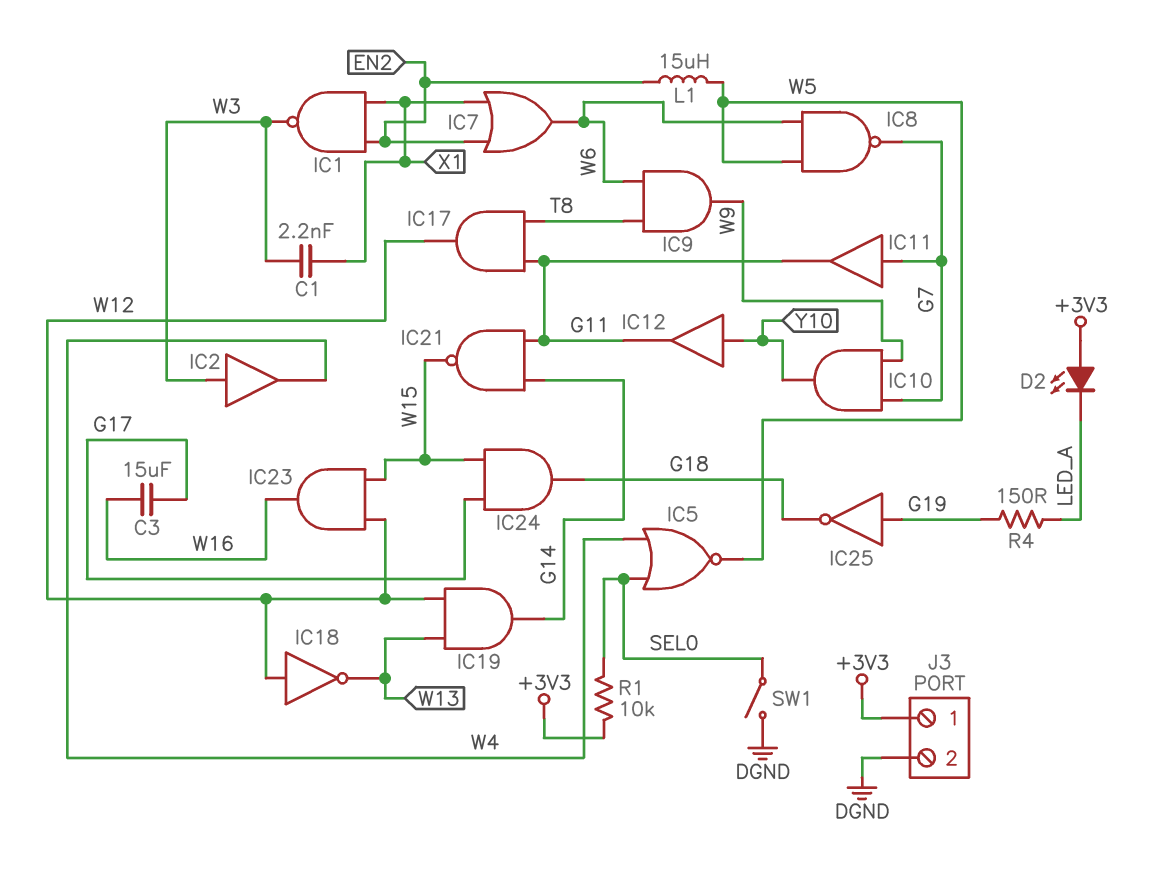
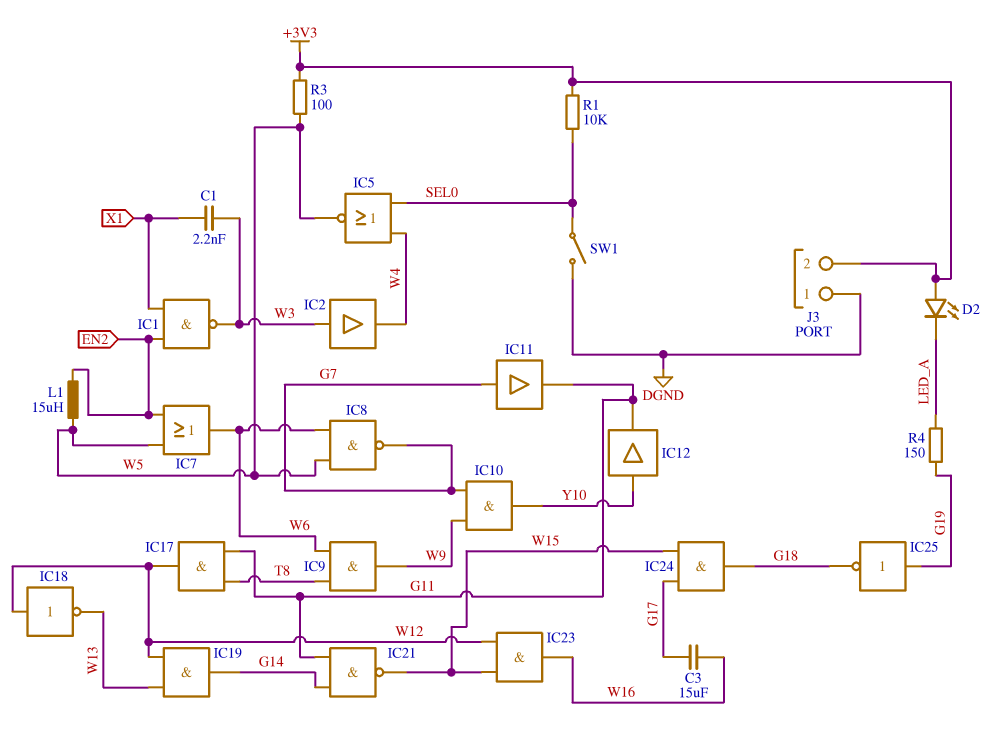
IC7: OR (in EN2, in X1, out W6) -> OR (in EN2, in W5, out W6)
J3 pin 1: +3V3 -> DGND
J3 pin 2: DGND -> +3V3
R3: none -> 100 (+3V3, W5)

